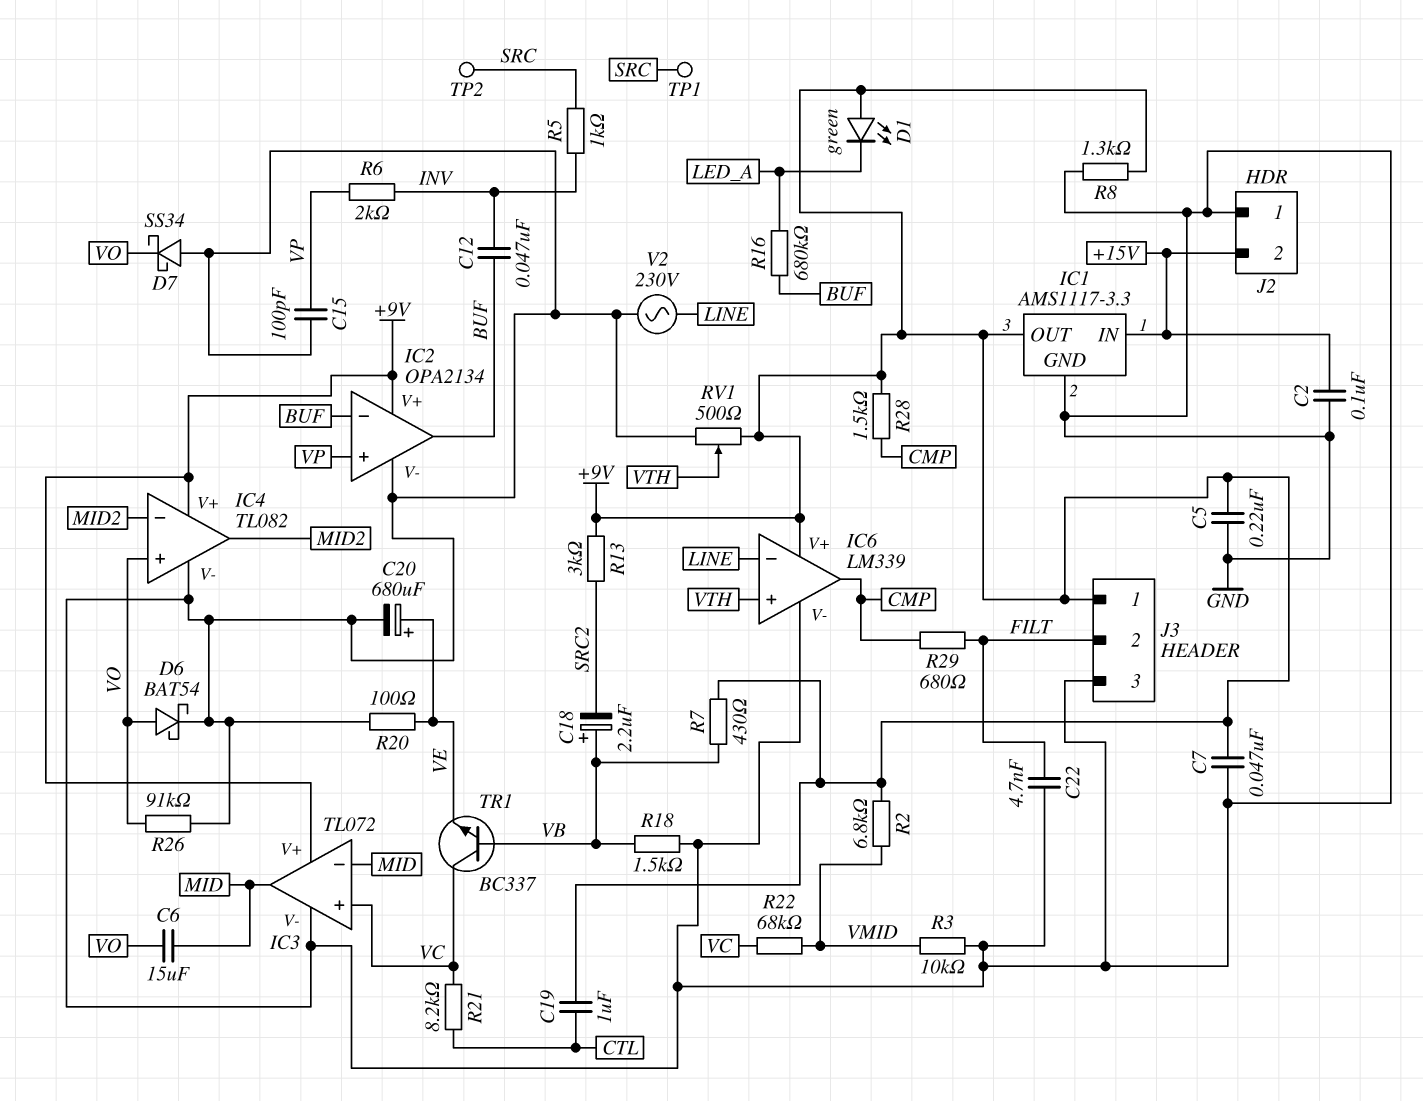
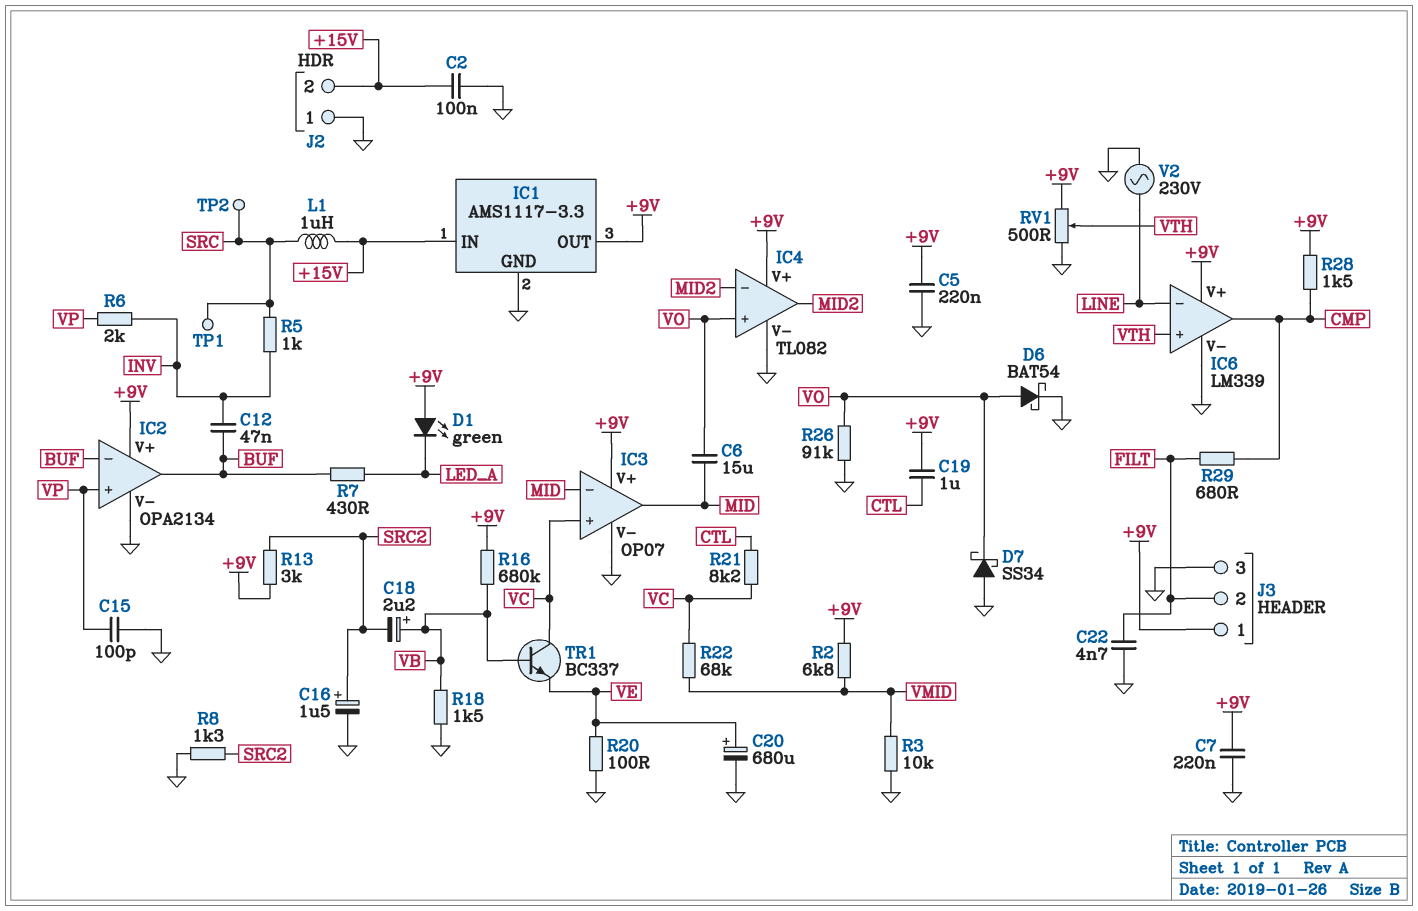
C7: 47nF (+9V, GND) -> 220nF (+9V, GND)
C16: none -> 1.5uF (plus SRC2, minus GND)
IC3: TL072 -> OP07
L1: none -> 1uH (+15V, SRC)
R7: 430 (+9V, VB) -> 430 (BUF, LED_A)
R8: 1.3k (+9V, GND) -> 1.3k (GND, SRC2)
R16: 680k (BUF, LED_A) -> 680k (+9V, VB)

